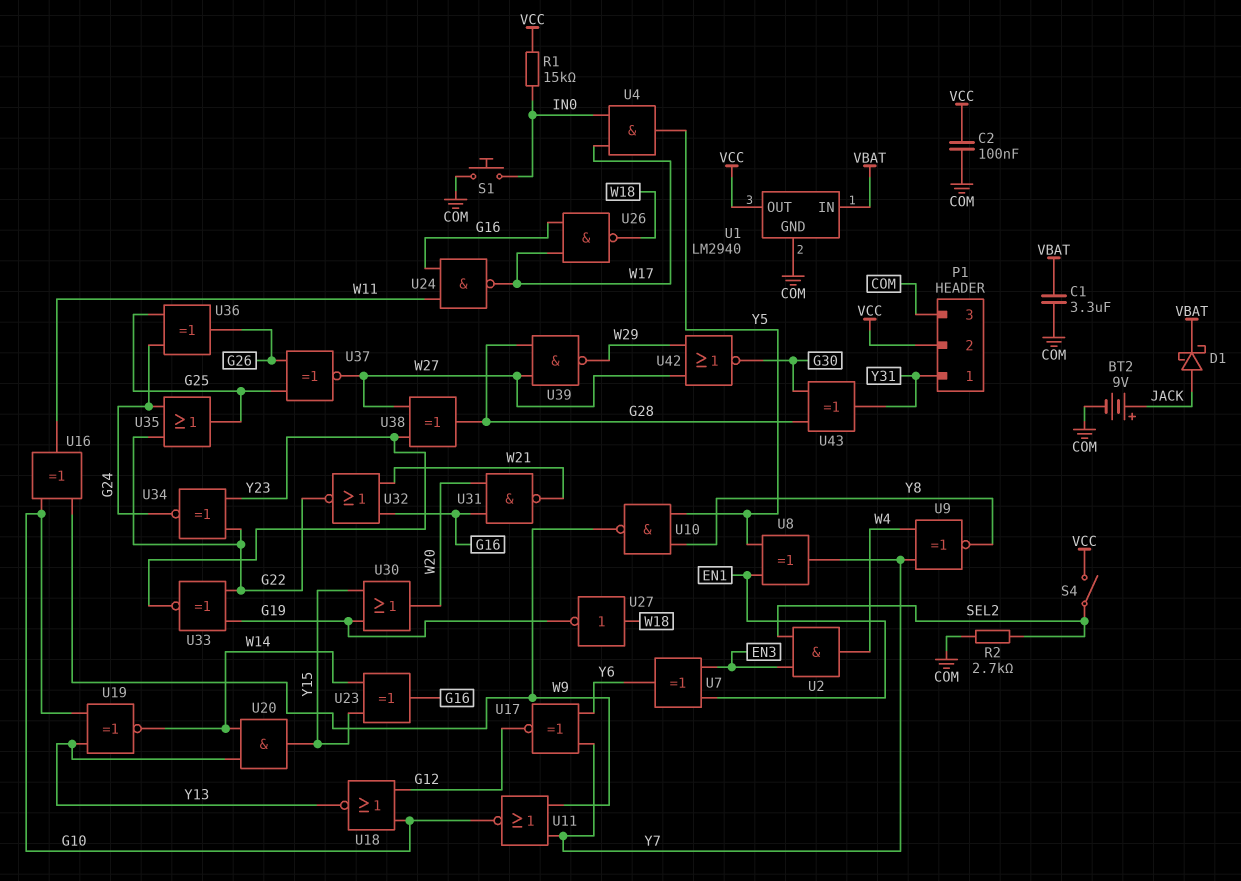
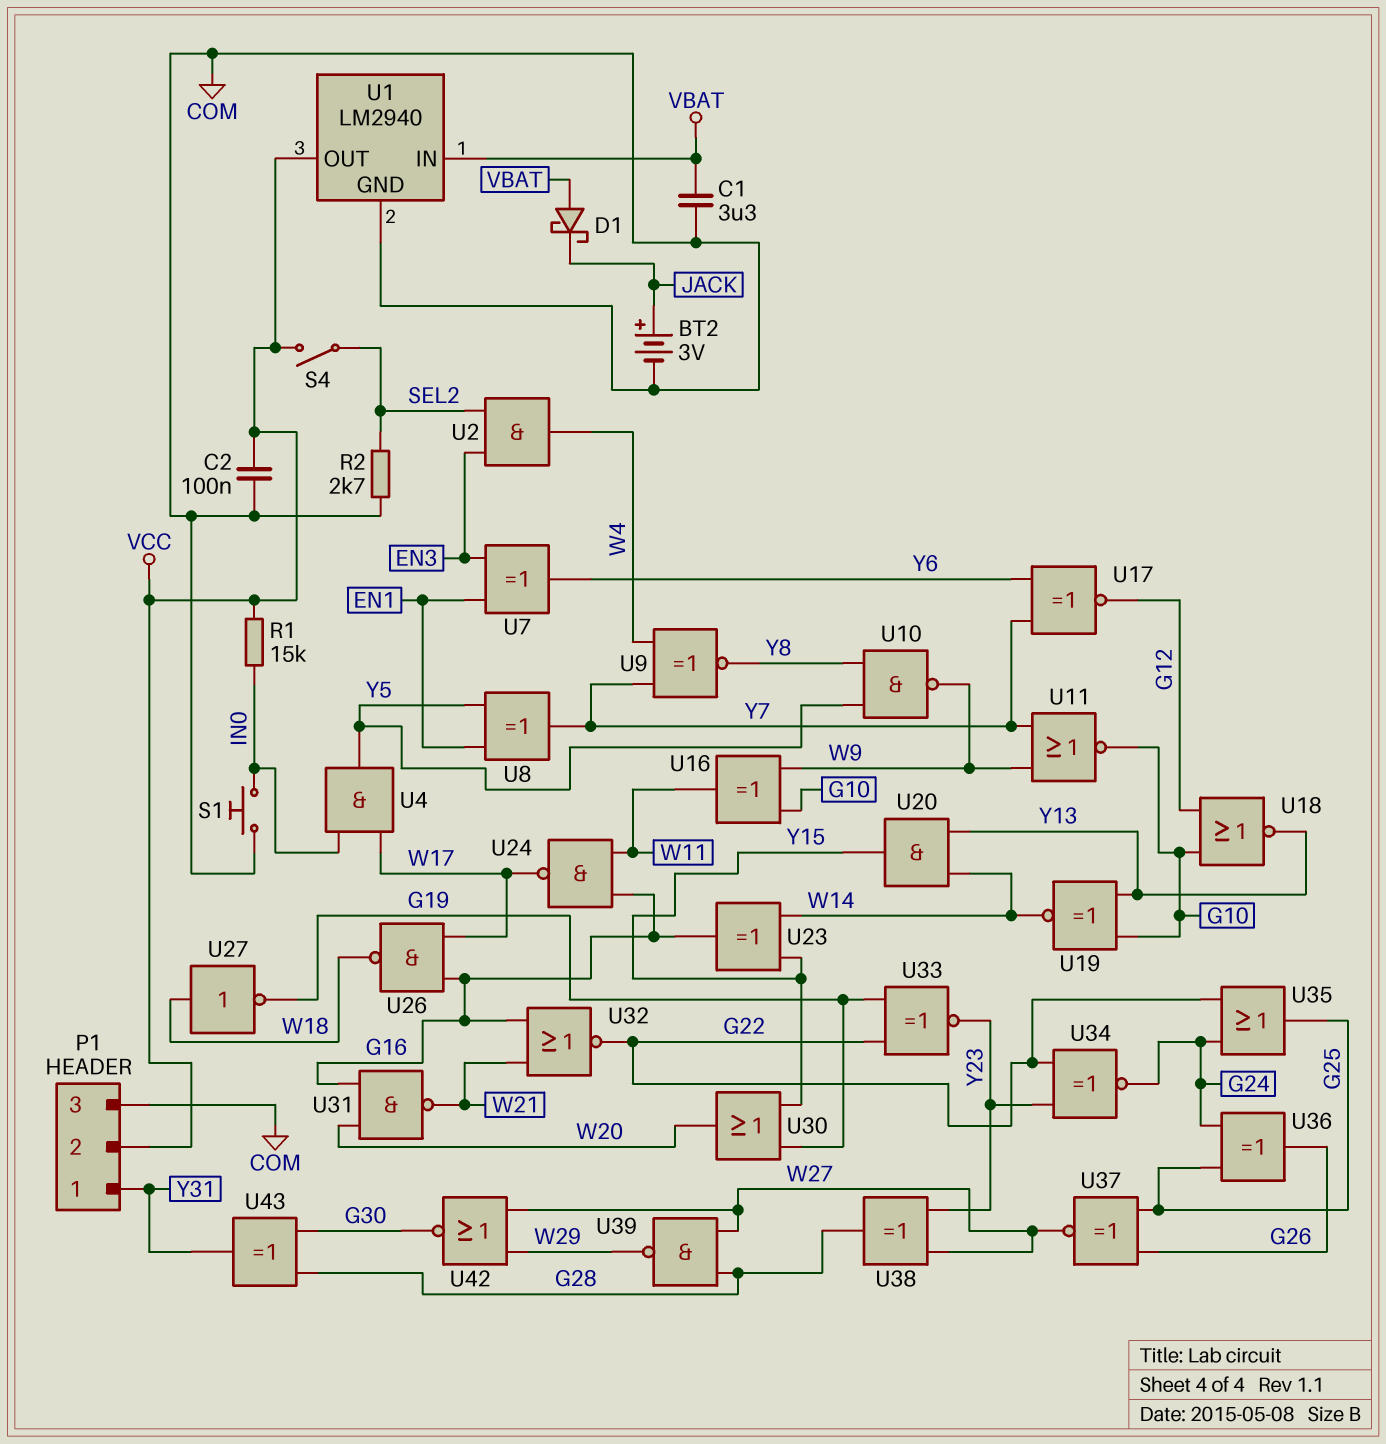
BT2: 9V (plus JACK, minus COM) -> 3V (plus JACK, minus COM)
D1: schottky (A JACK, K VBAT) -> schottky (A VBAT, K JACK)

